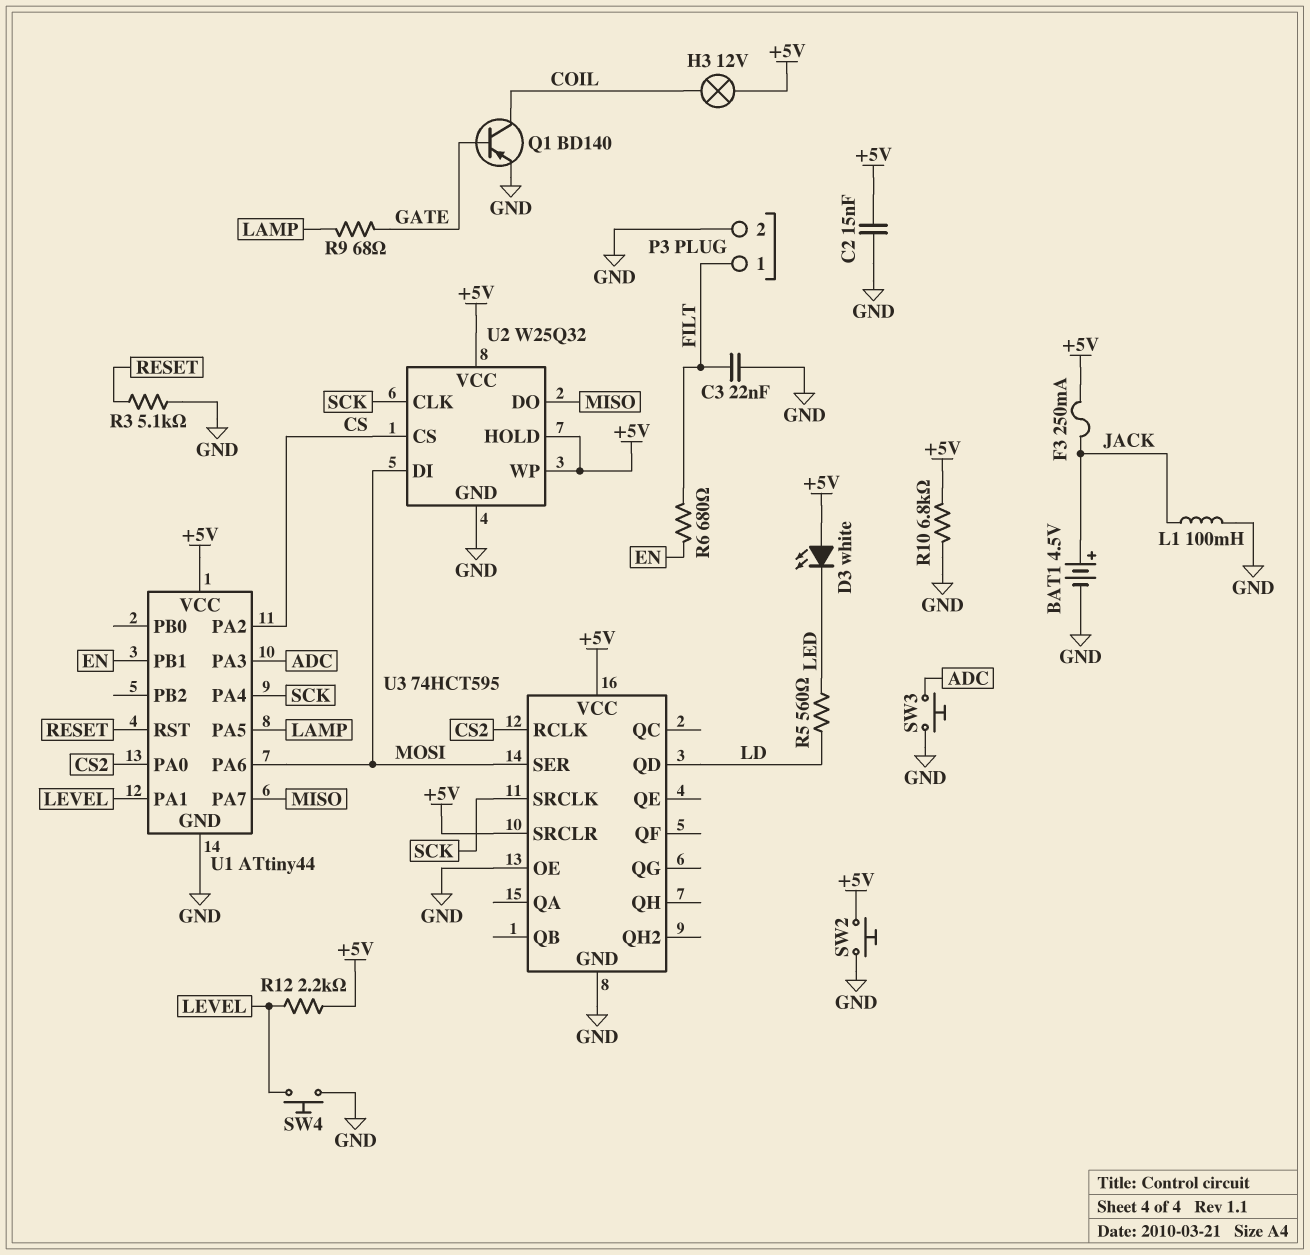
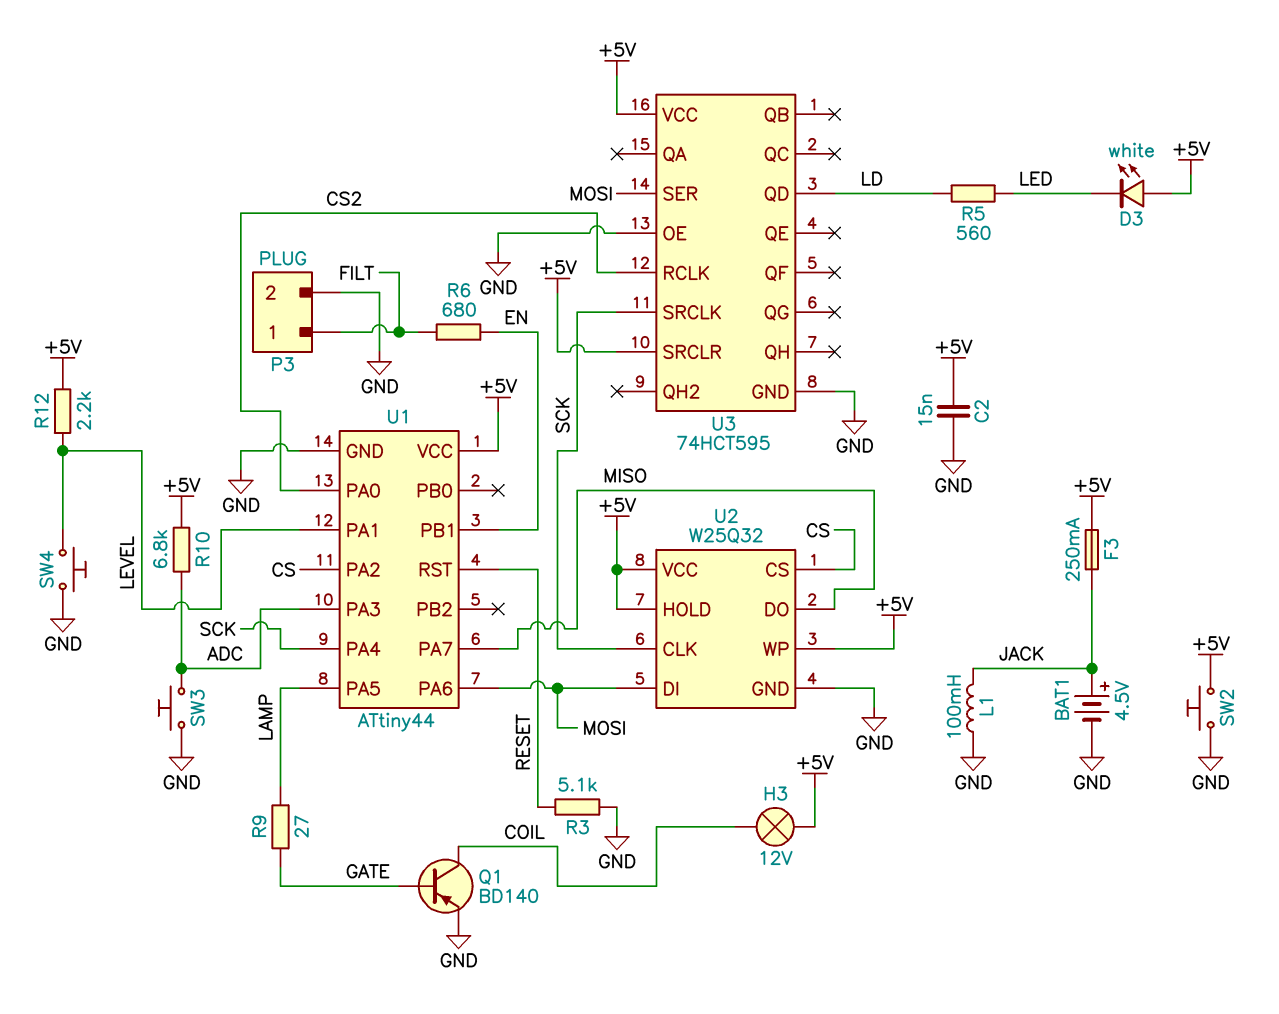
C3: 22nF (FILT, GND) -> none
R9: 68 (GATE, LAMP) -> 27 (GATE, LAMP)
R10: 6.8k (+5V, GND) -> 6.8k (+5V, ADC)

